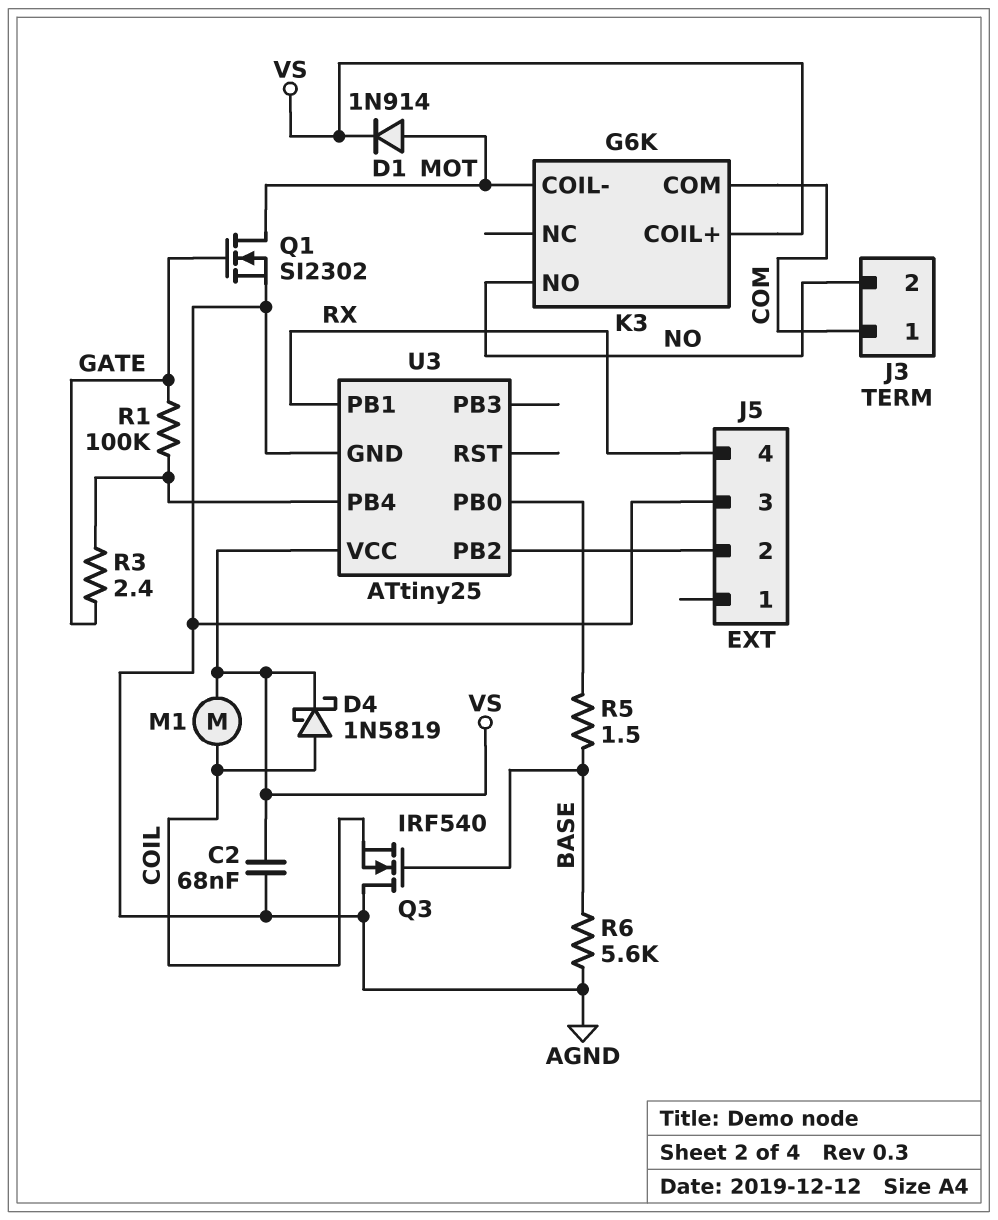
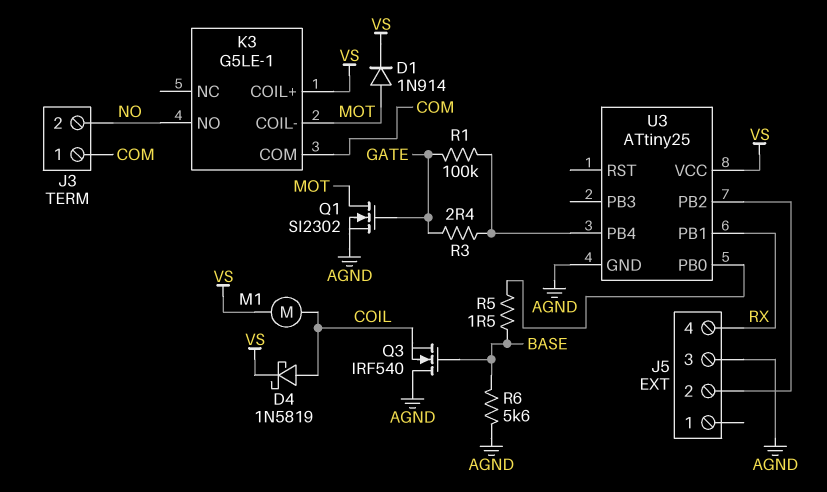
C2: 68nF (AGND, VS) -> none
K3: G6K -> G5LE-1

